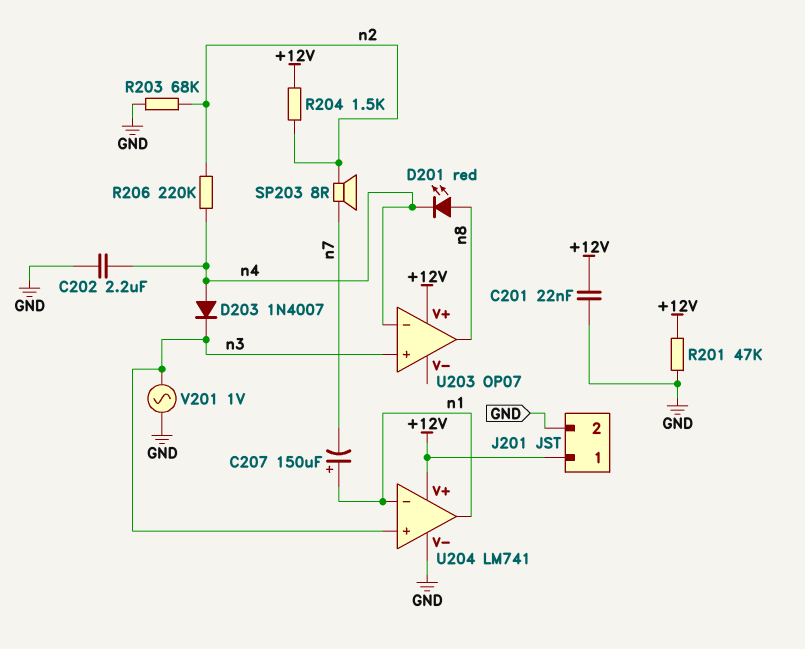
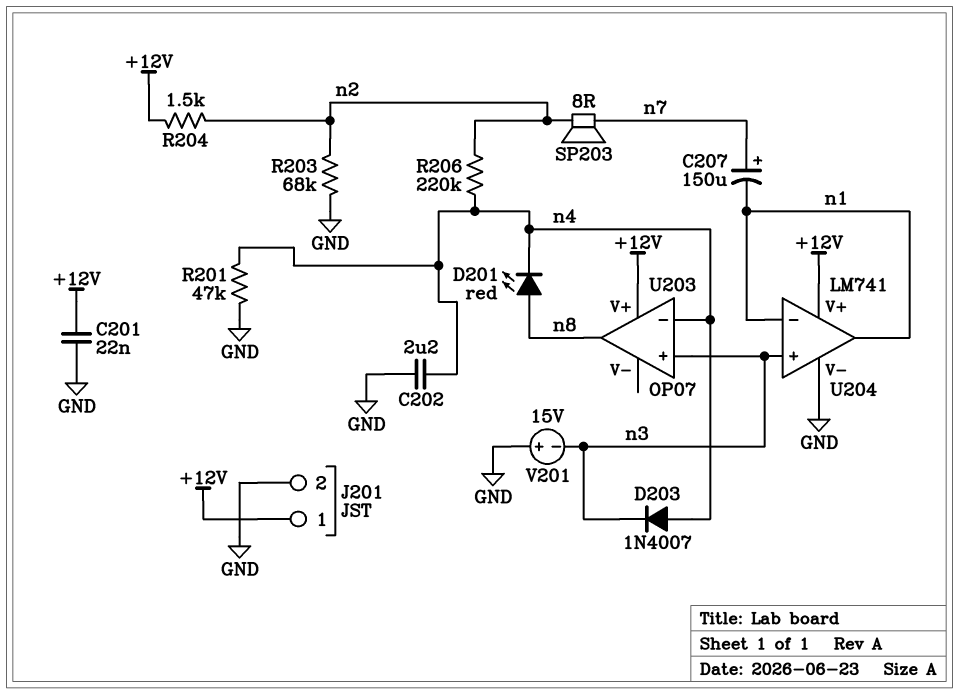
C207: 150uF (plus n1, minus n7) -> 150uF (plus n7, minus n1)
R201: 47k (+12V, GND) -> 47k (GND, n4)
V201: AC 1V (GND, n3) -> 15V (plus GND, minus n3)

